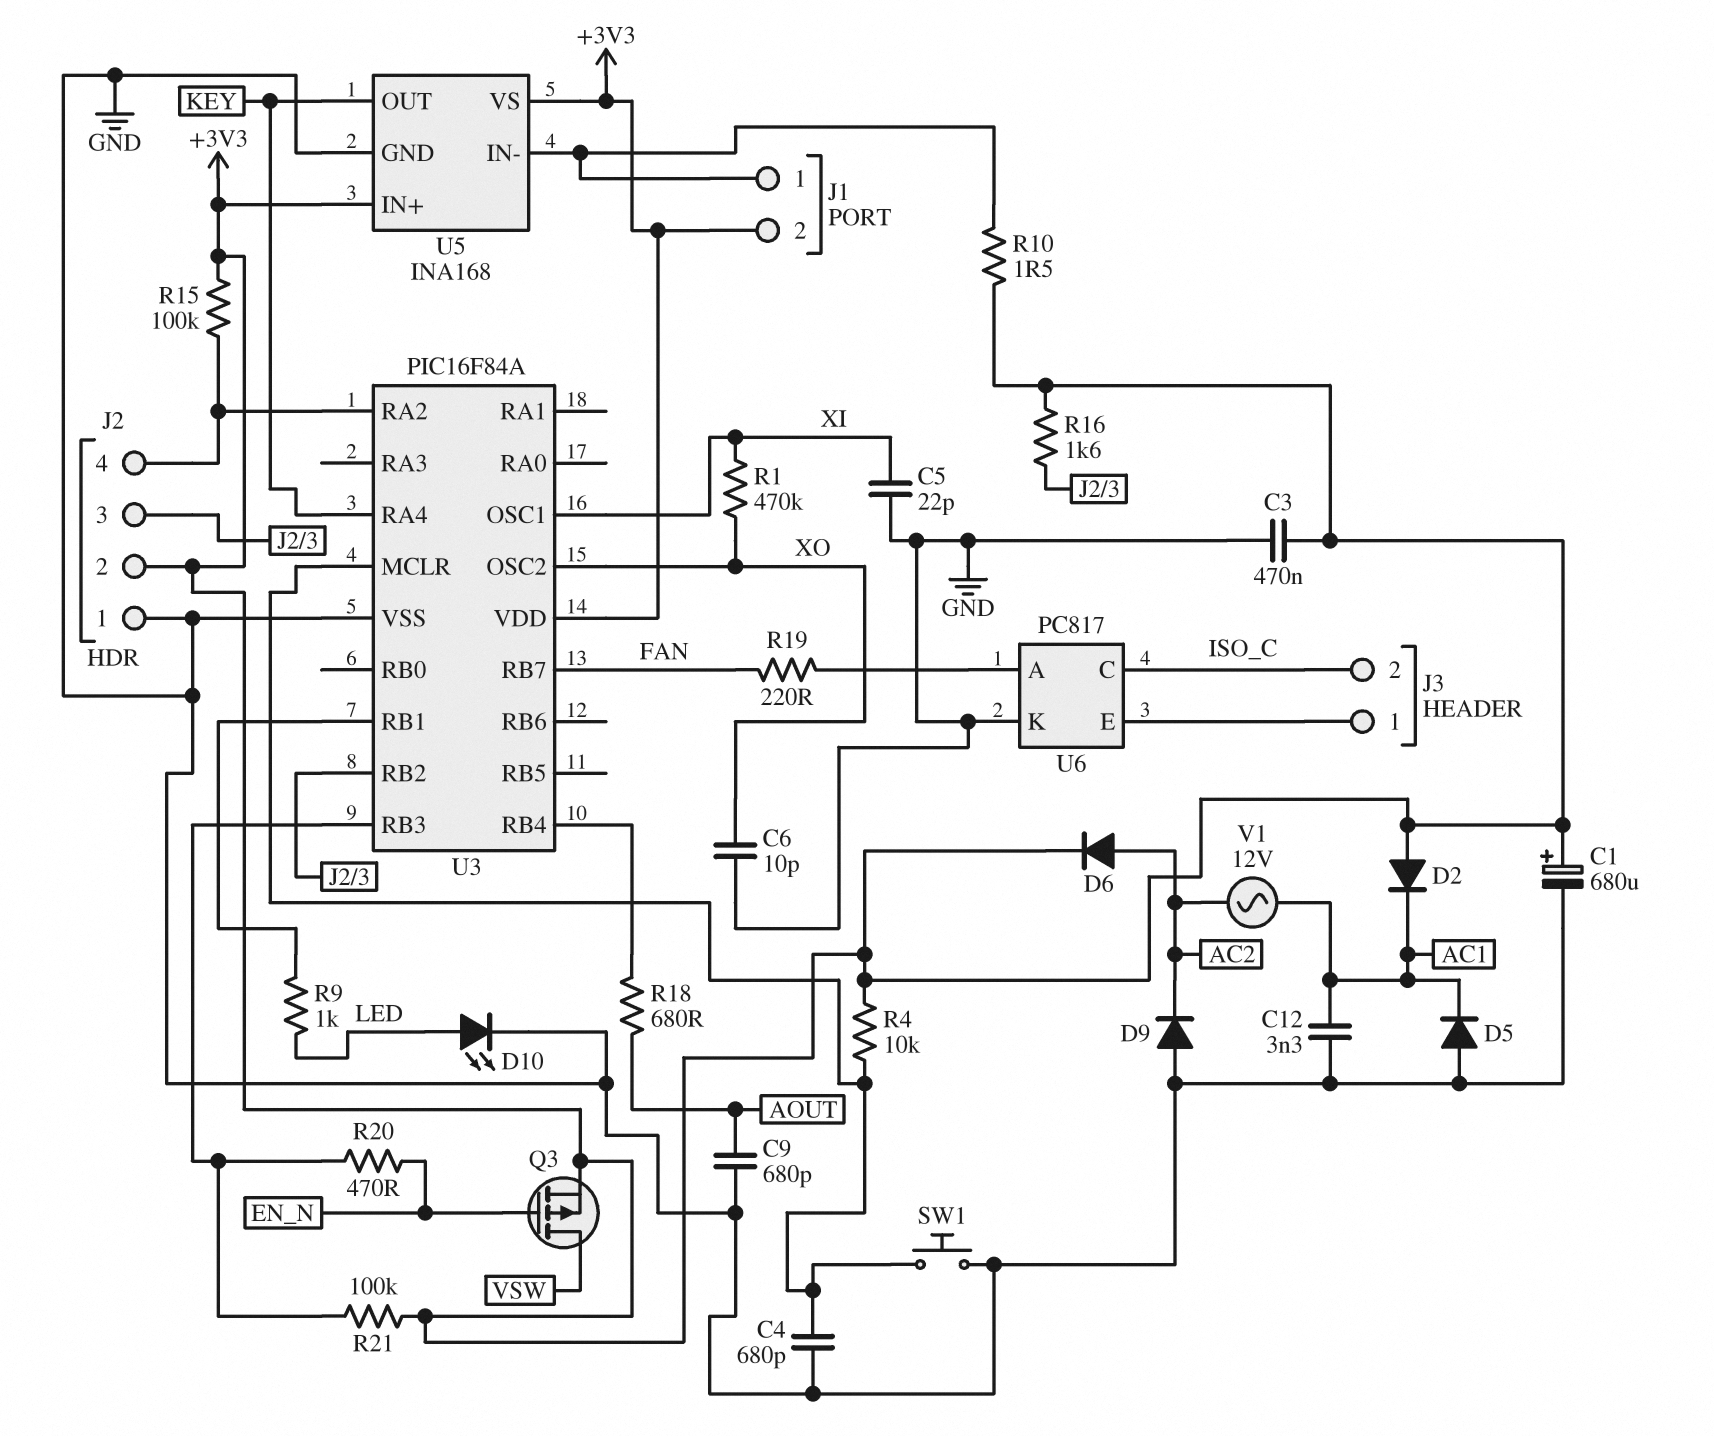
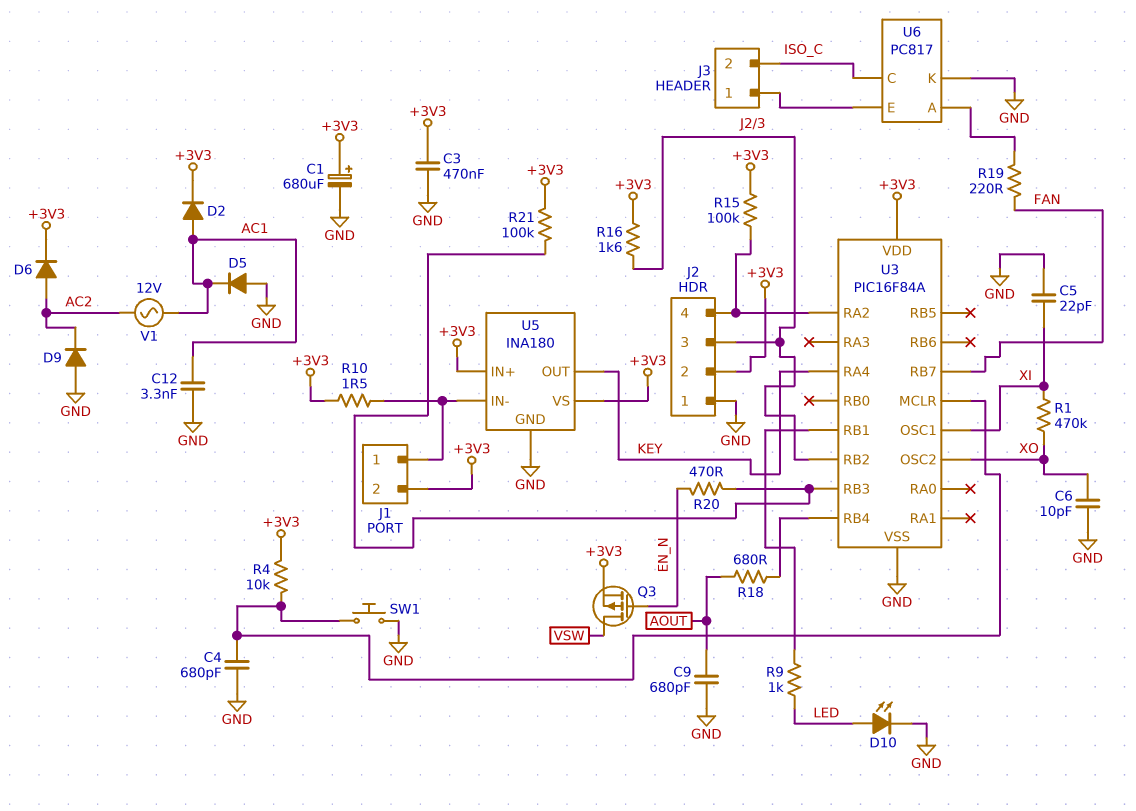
D2: diode (A +3V3, K AC1) -> diode (A AC1, K +3V3)
U5: INA168 -> INA180

